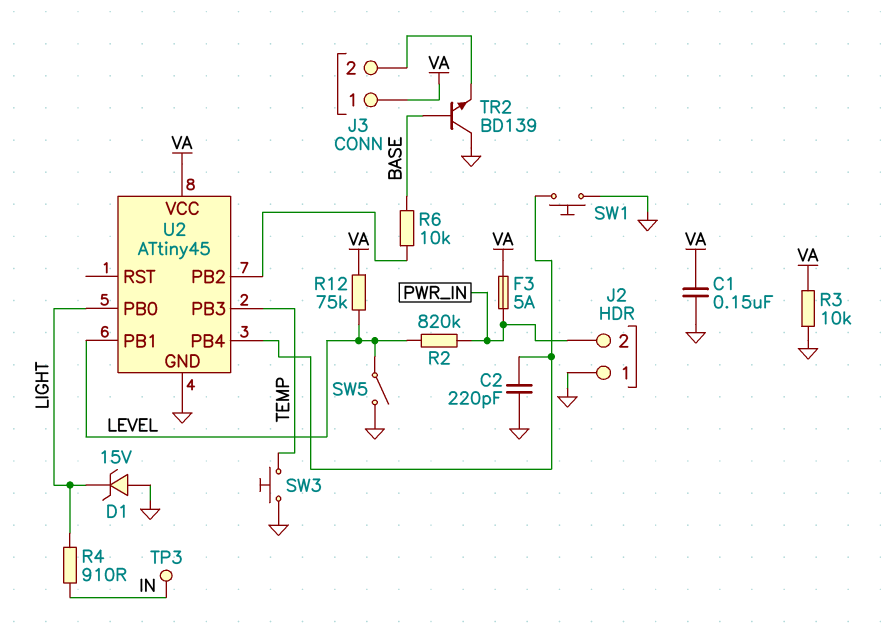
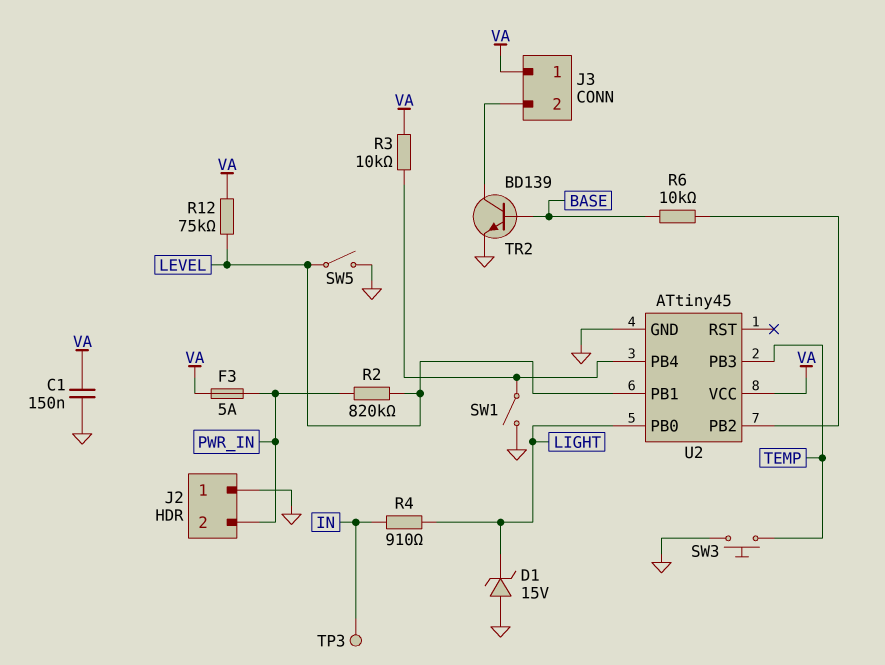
C2: 220pF (GND, U2/PB4) -> none
R3: 10k (GND, VA) -> 10k (U2/PB4, VA)
SW1: button (GND, U2/PB4) -> switch (GND, U2/PB4)
TR2: NPN BD139 (B BASE, C GND, E J3/2) -> NPN BD139 (B BASE, C J3/2, E GND)

